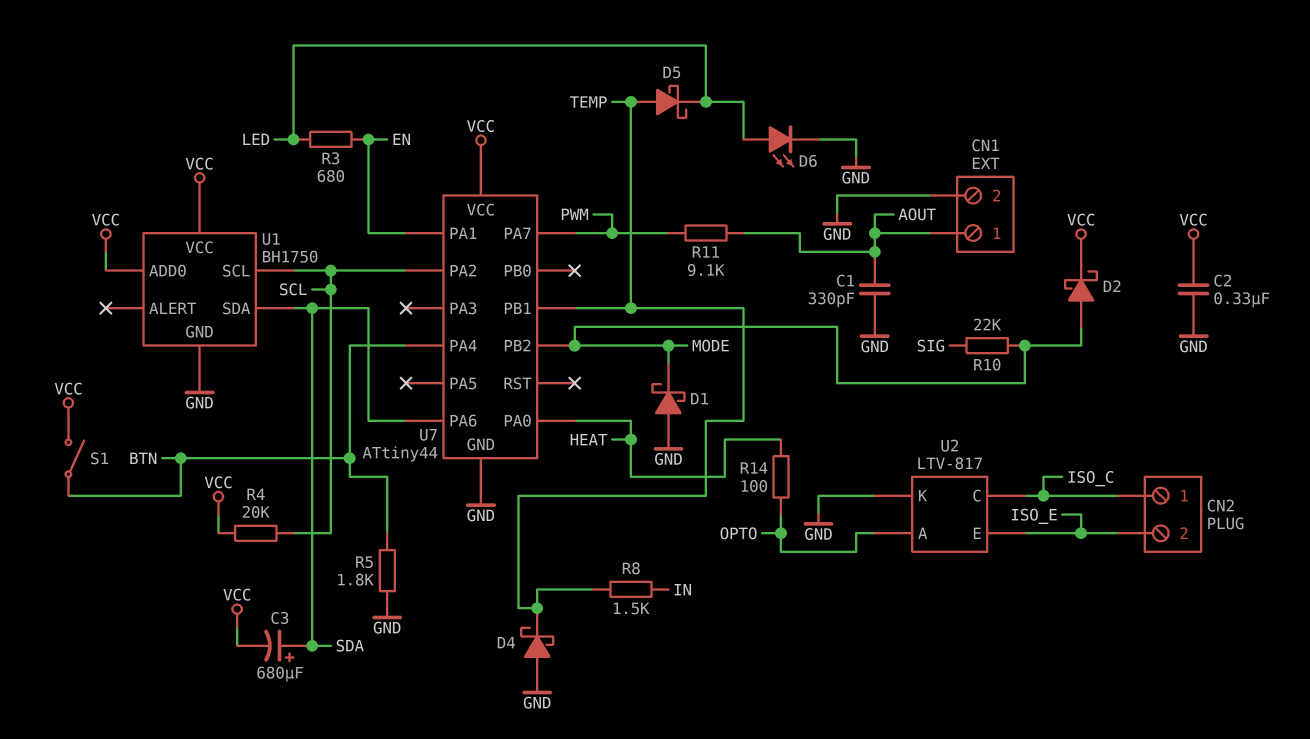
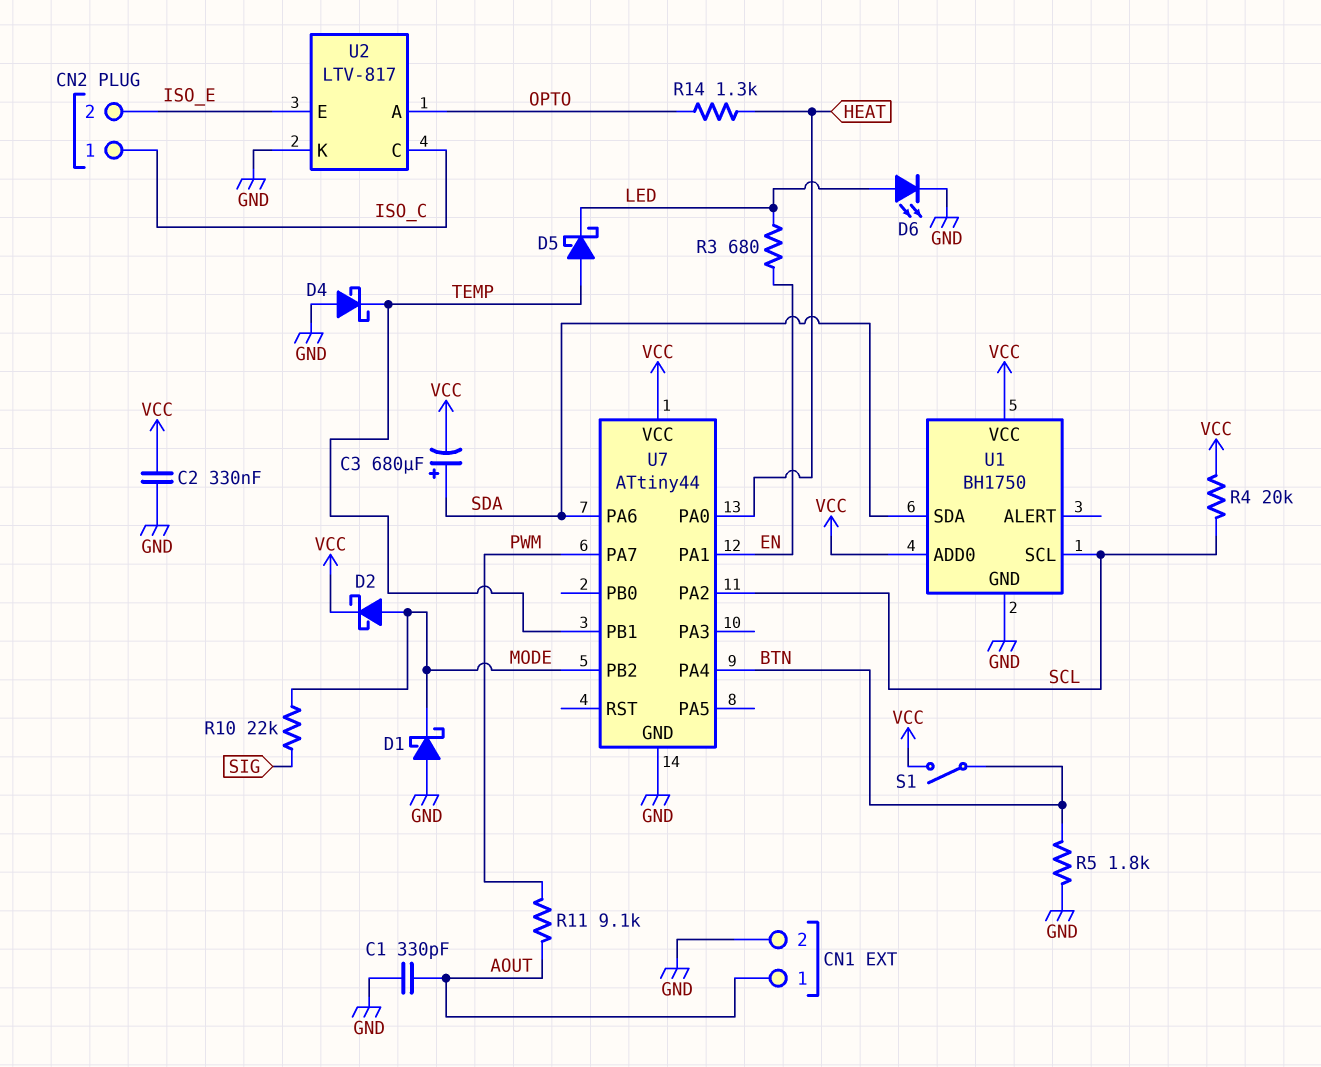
R8: 1.5k (IN, TEMP) -> none
R14: 100 (HEAT, OPTO) -> 1.3k (HEAT, OPTO)

